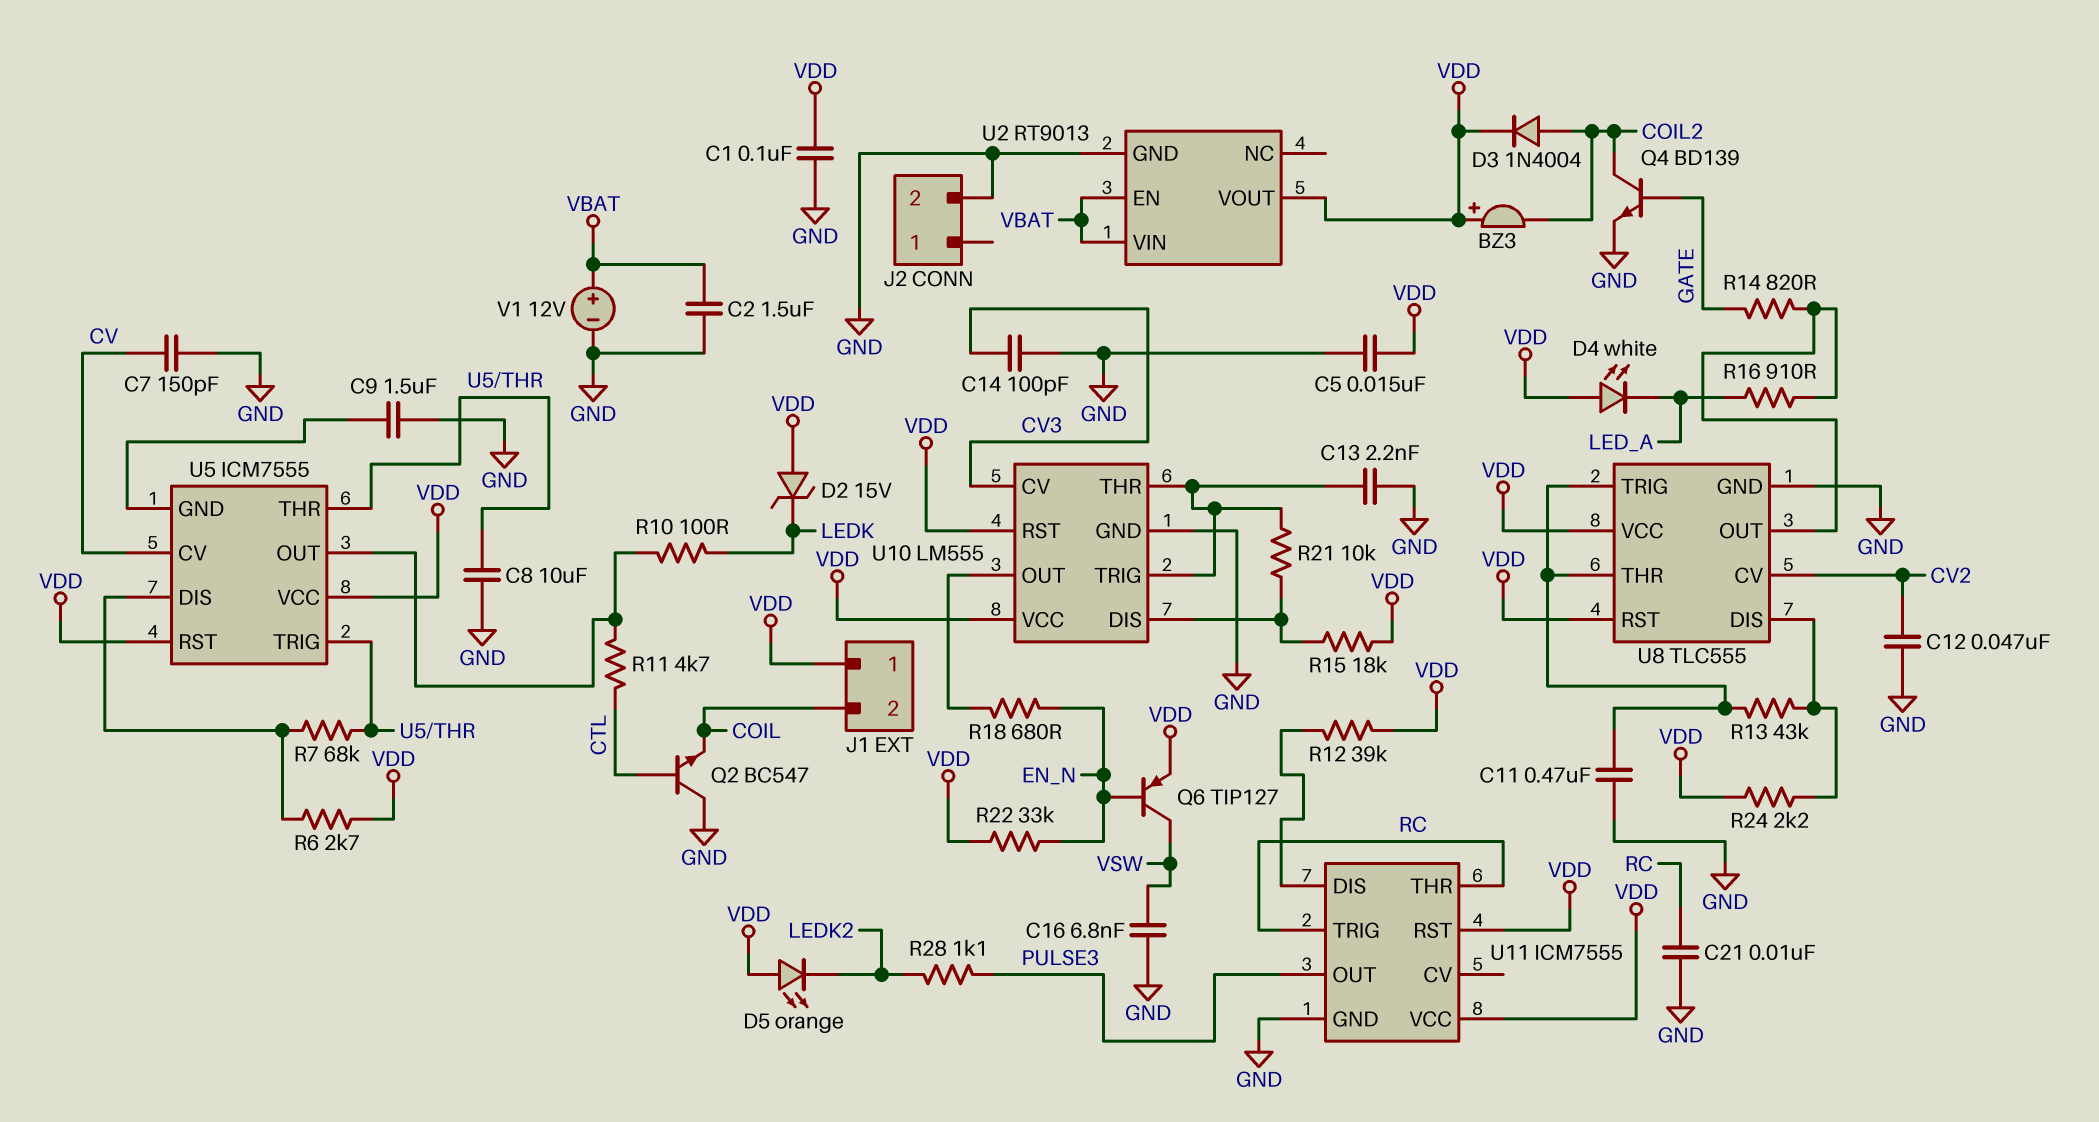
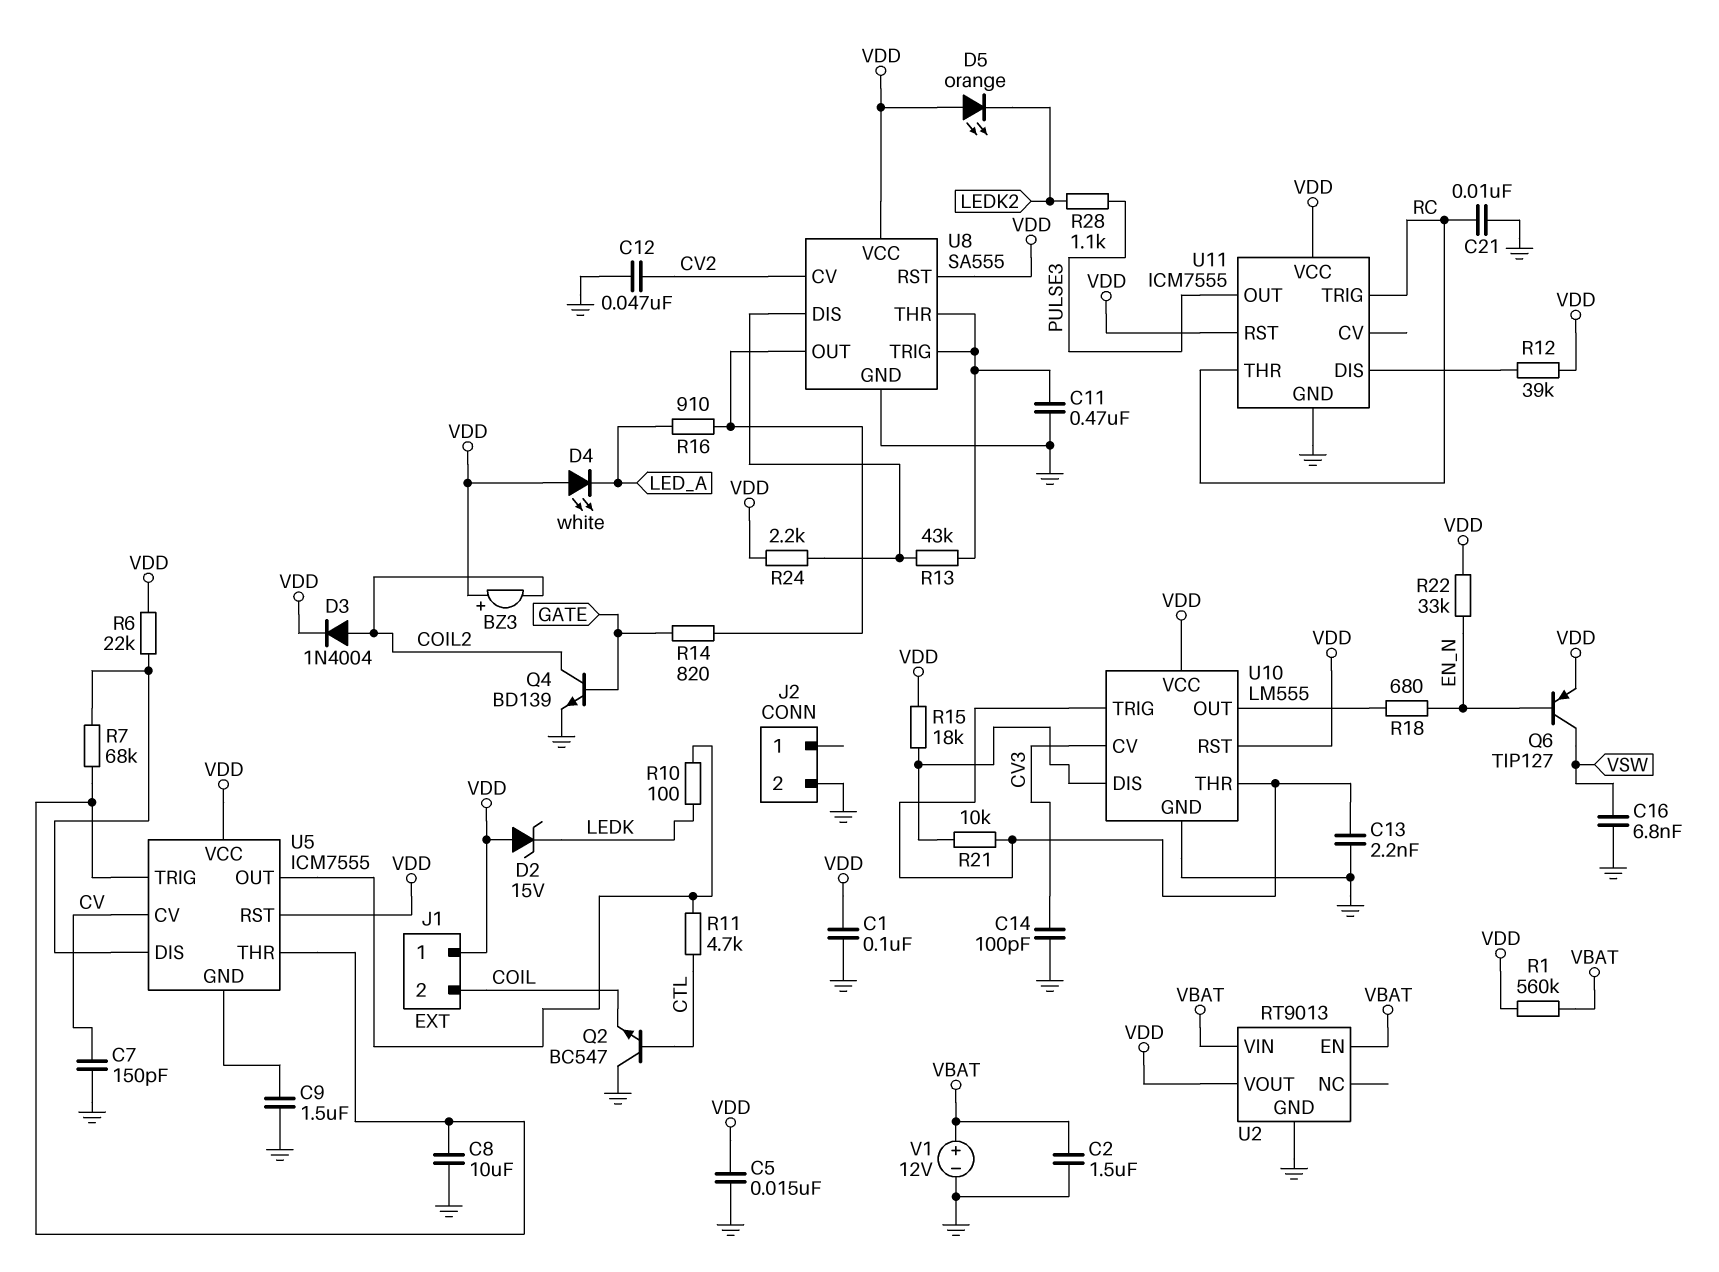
R1: none -> 560k (VBAT, VDD)
R6: 2.7k (U5/DIS, VDD) -> 22k (U5/DIS, VDD)
U8: TLC555 -> SA555

